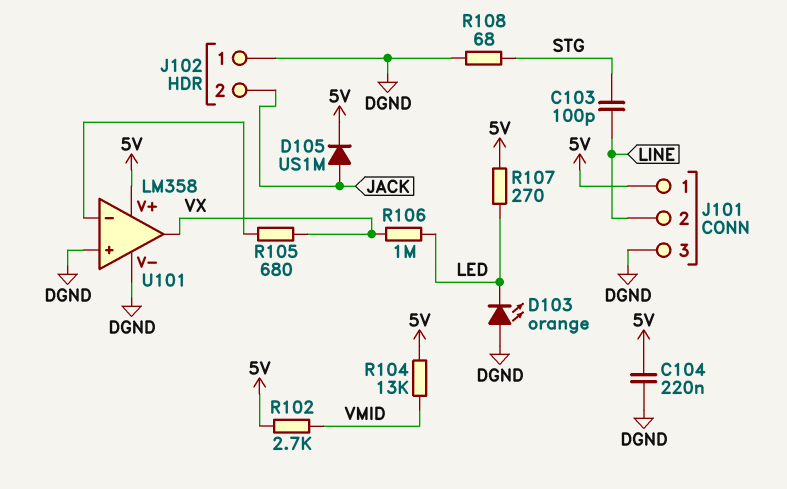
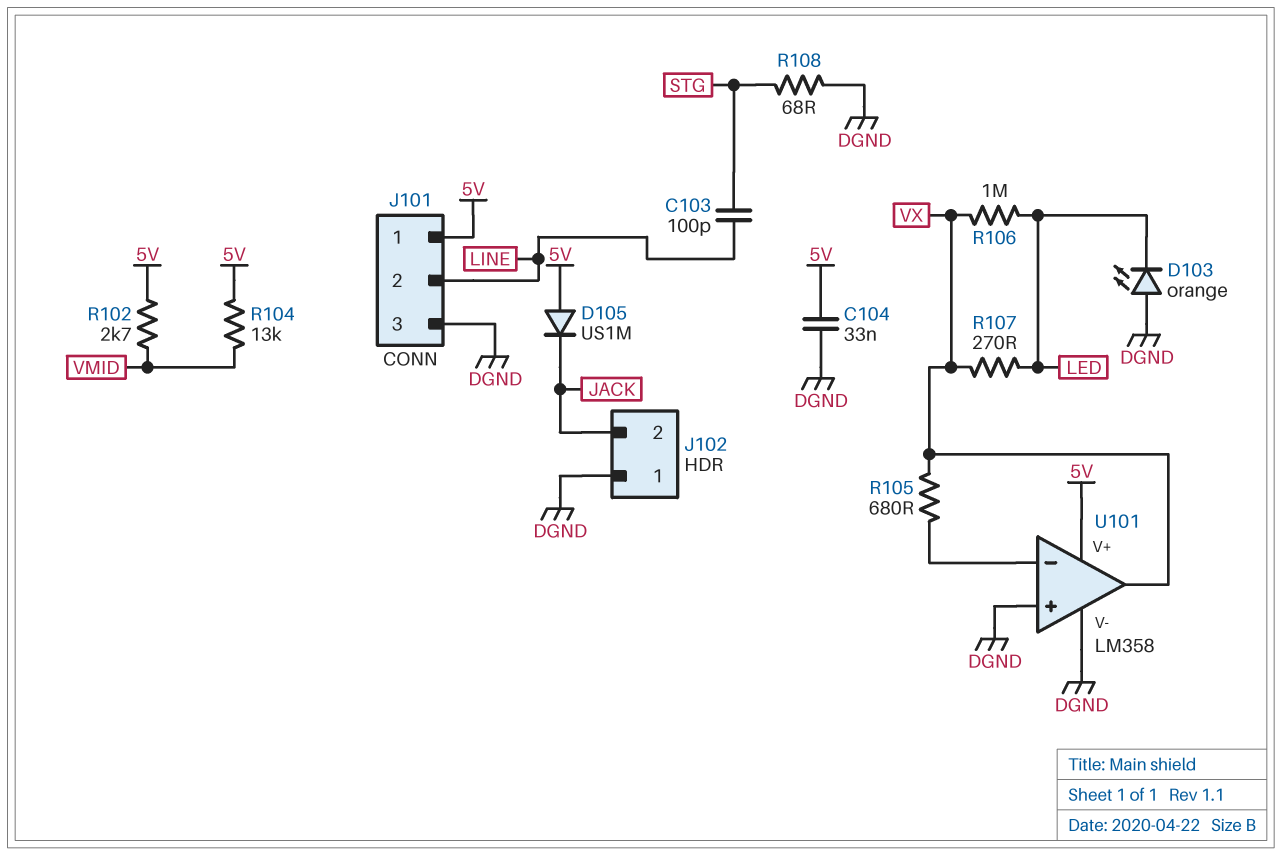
C104: 220nF (5V, DGND) -> 33nF (5V, DGND)
D105: diode US1M (A JACK, K 5V) -> diode US1M (A 5V, K JACK)
R107: 270 (5V, LED) -> 270 (LED, VX)

